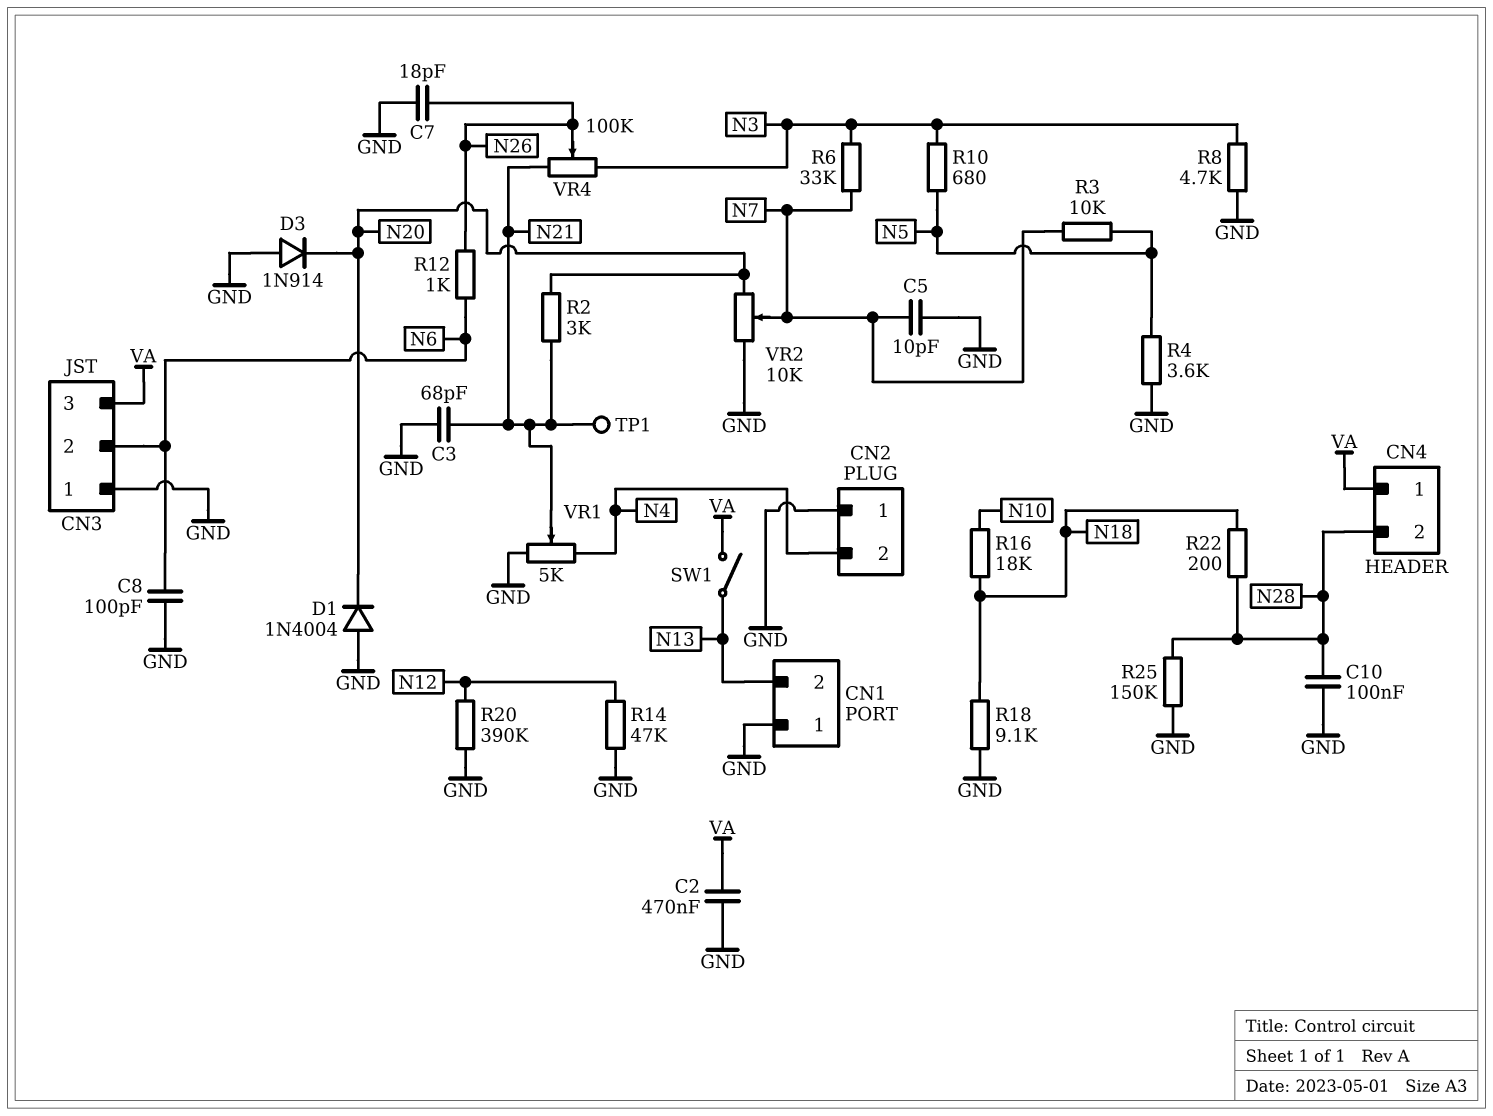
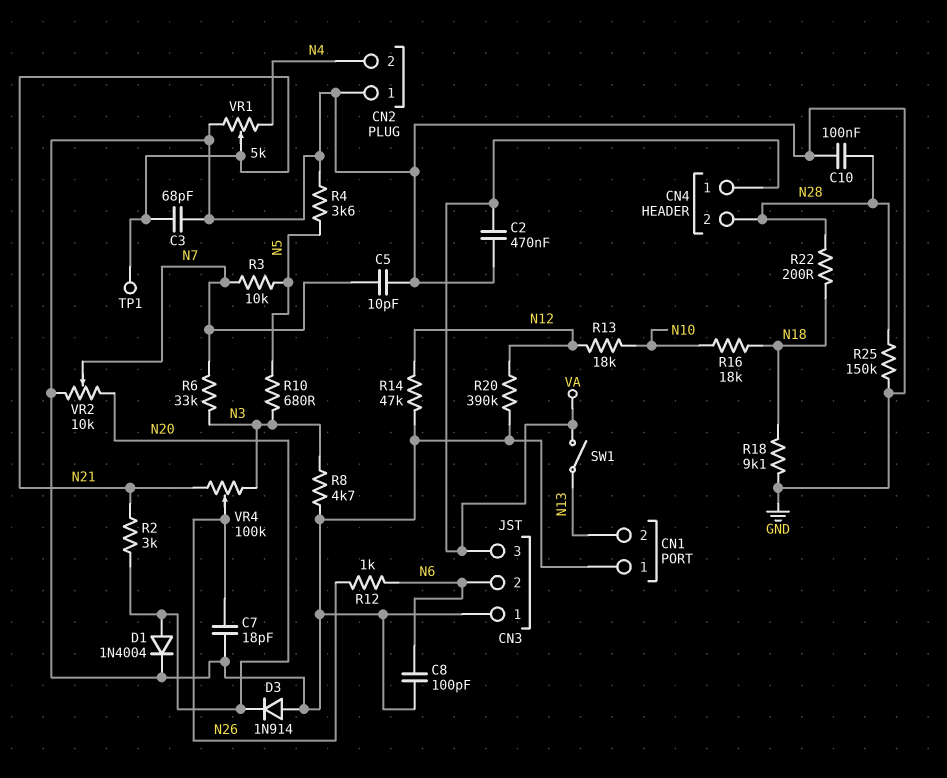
D1: diode 1N4004 (A GND, K N20) -> diode 1N4004 (A N20, K GND)
R13: none -> 18k (N10, N12)

